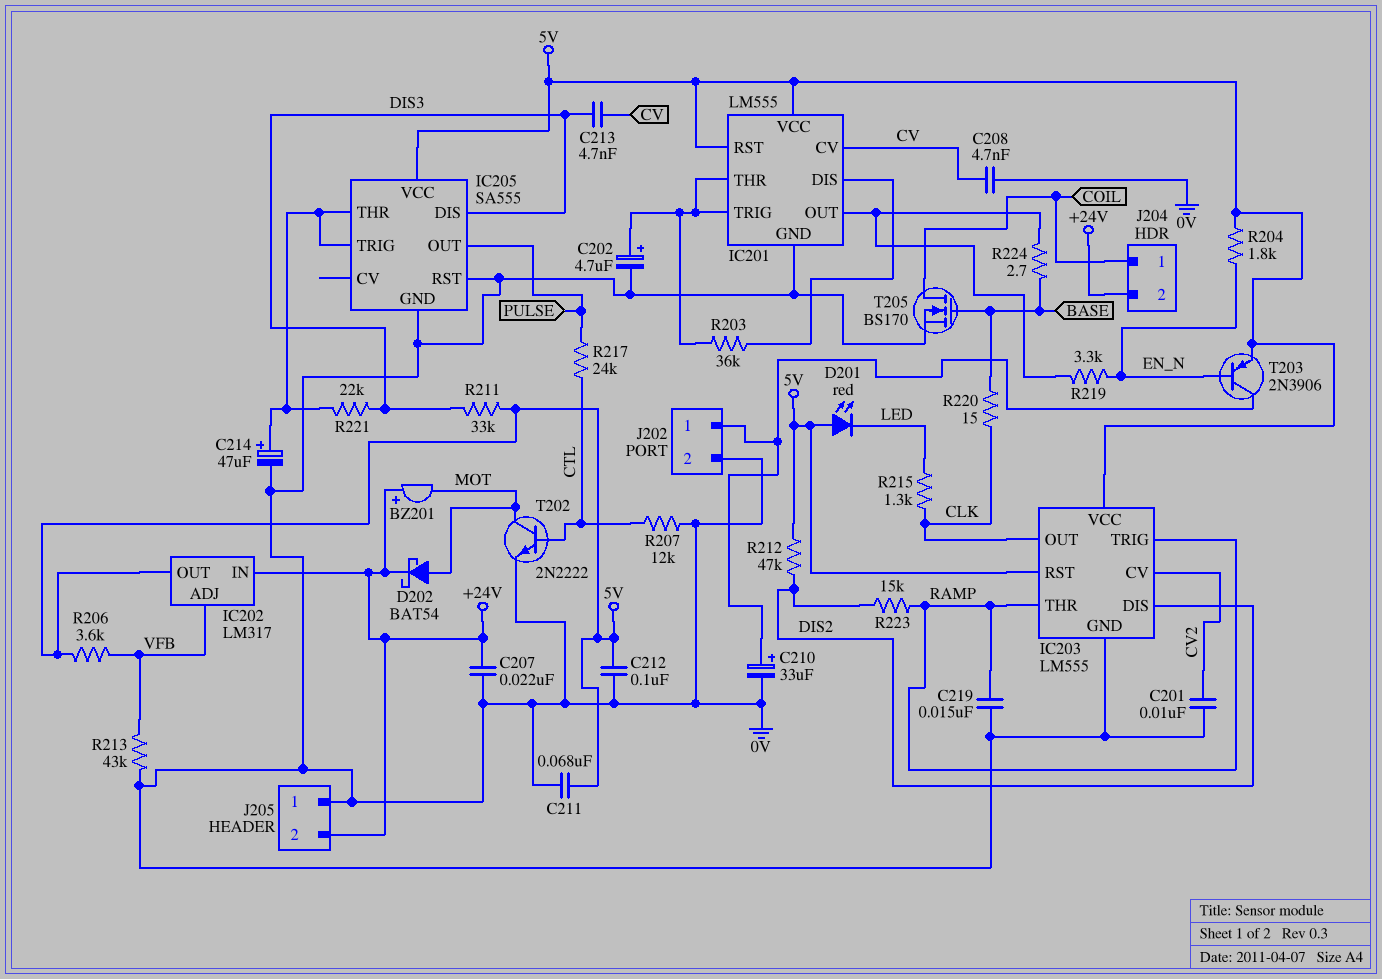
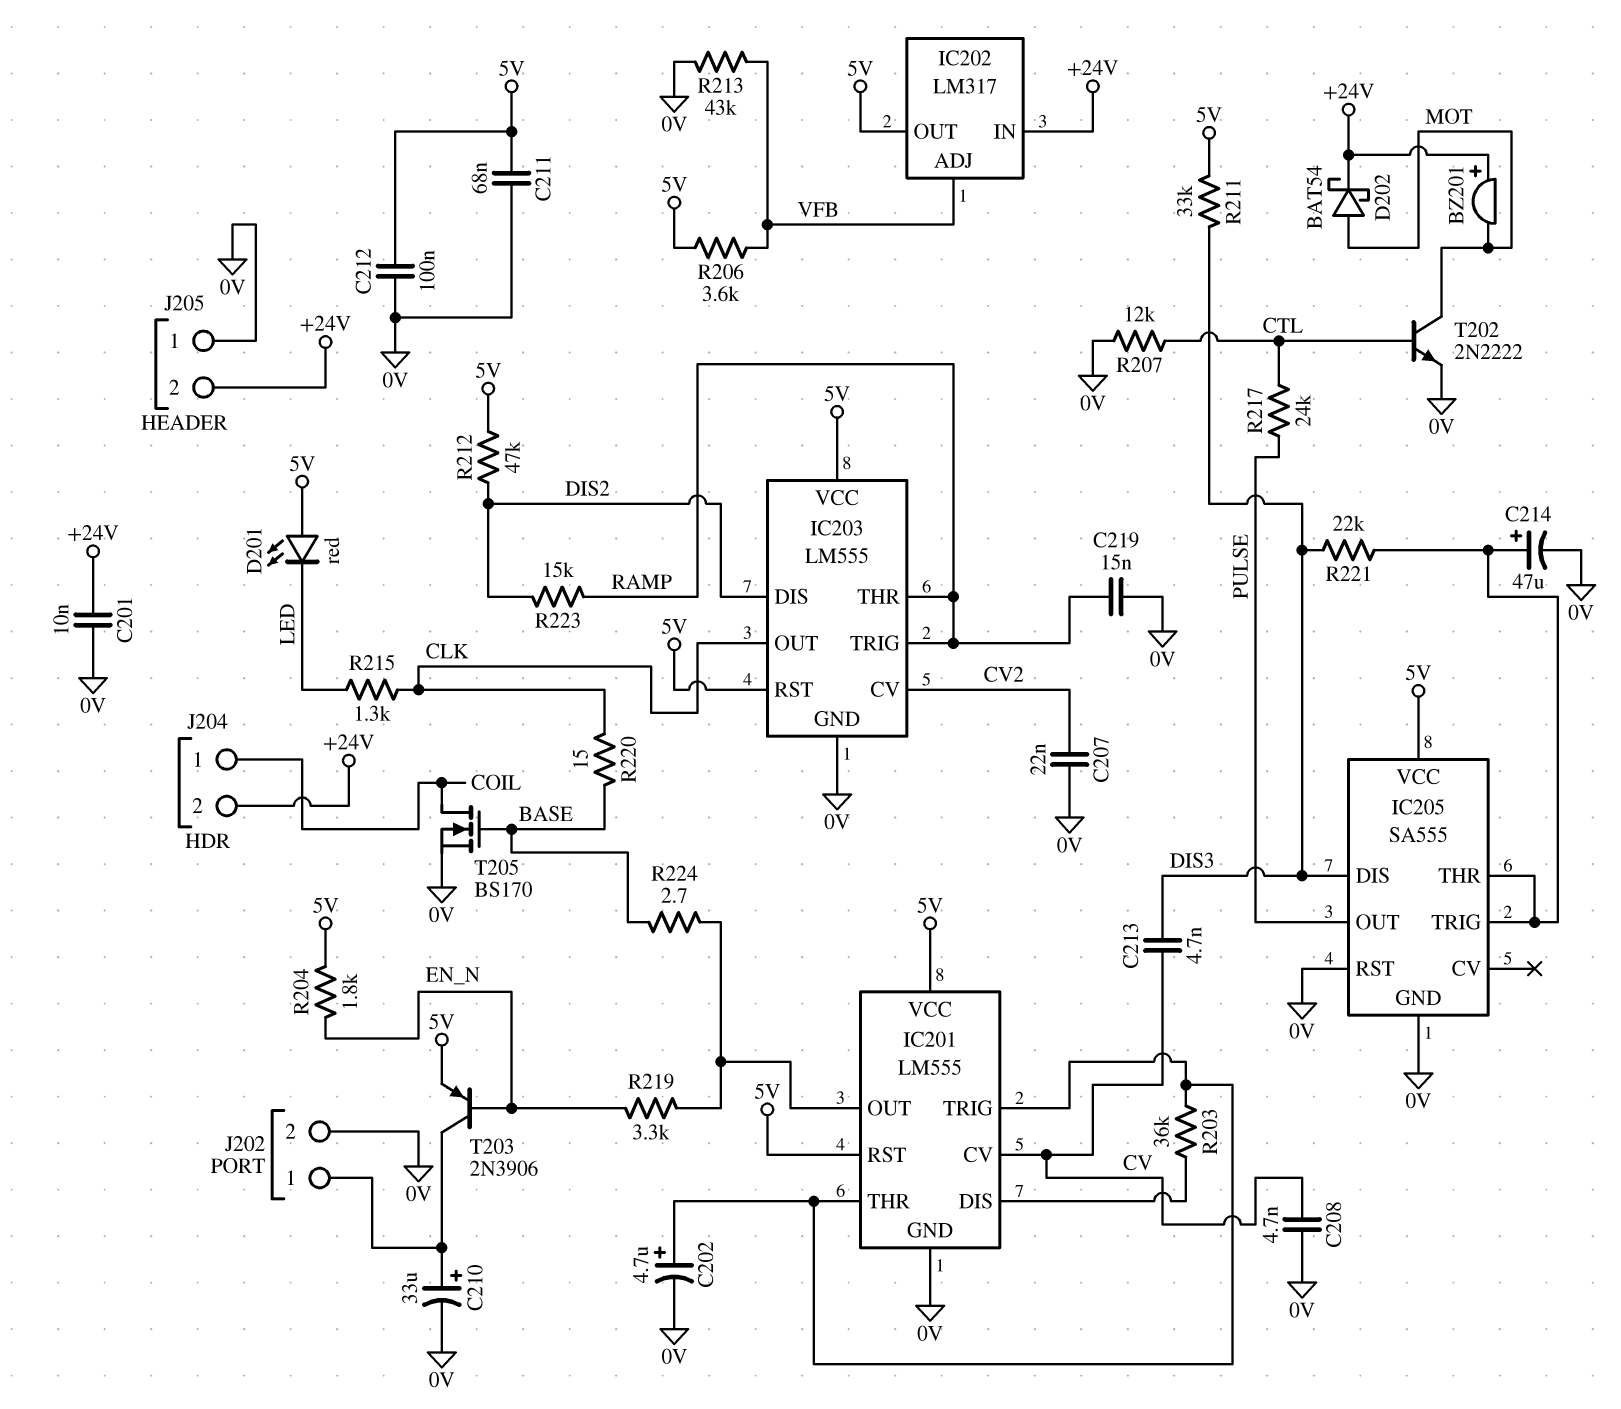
C201: 10nF (0V, CV2) -> 10nF (+24V, 0V)
C207: 22nF (+24V, 0V) -> 22nF (0V, CV2)

